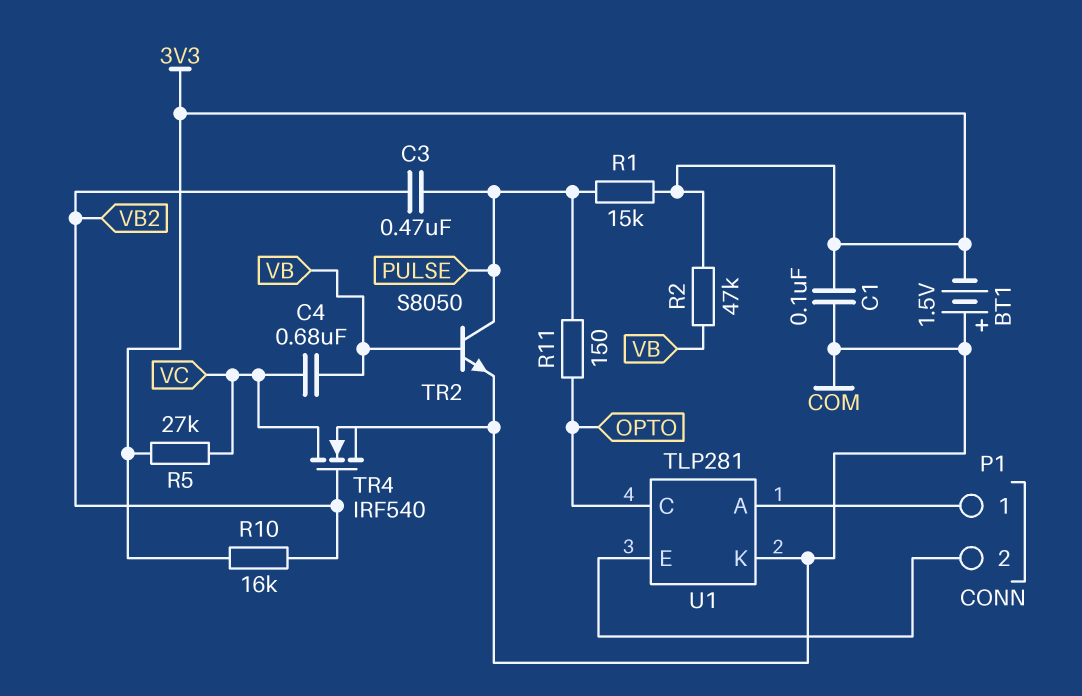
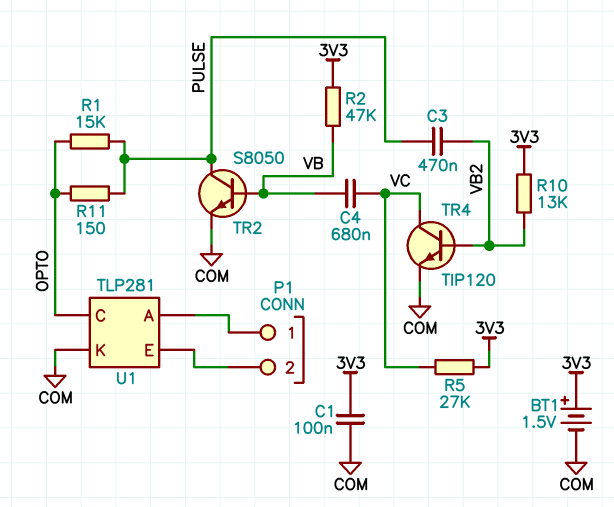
BT1: 1.5V (plus COM, minus 3V3) -> 1.5V (plus 3V3, minus COM)
R1: 15k (3V3, PULSE) -> 15k (OPTO, PULSE)
R10: 16k (3V3, VB2) -> 13k (3V3, VB2)
TR4: NMOS IRF540 (G VB2, D VC, S COM) -> NPN TIP120 (B VB2, C VC, E COM)

